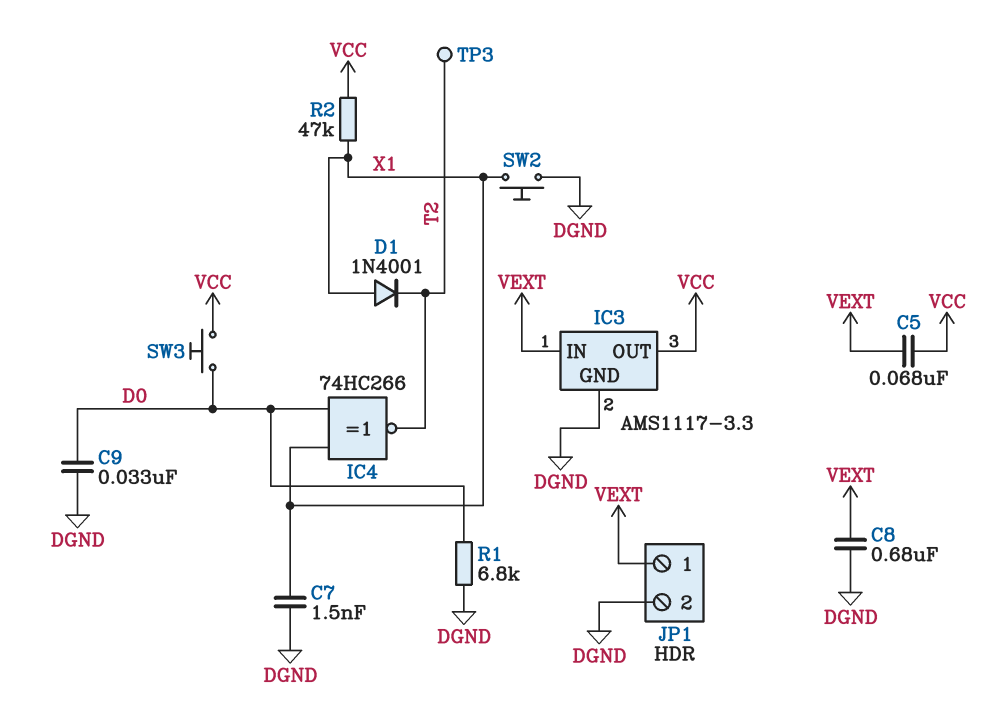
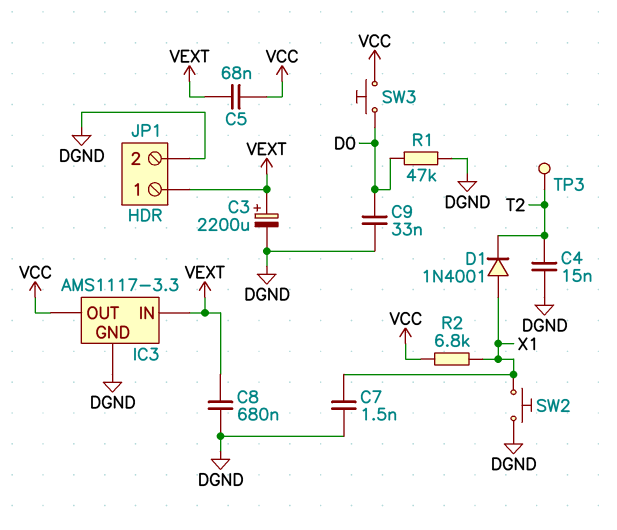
C3: none -> 2200uF (plus VEXT, minus DGND)
C4: none -> 15nF (DGND, T2)
IC4: XNOR 74HC266 (in D0, in X1, out T2) -> none
R1: 6.8k (D0, DGND) -> 47k (D0, DGND)
R2: 47k (VCC, X1) -> 6.8k (VCC, X1)

